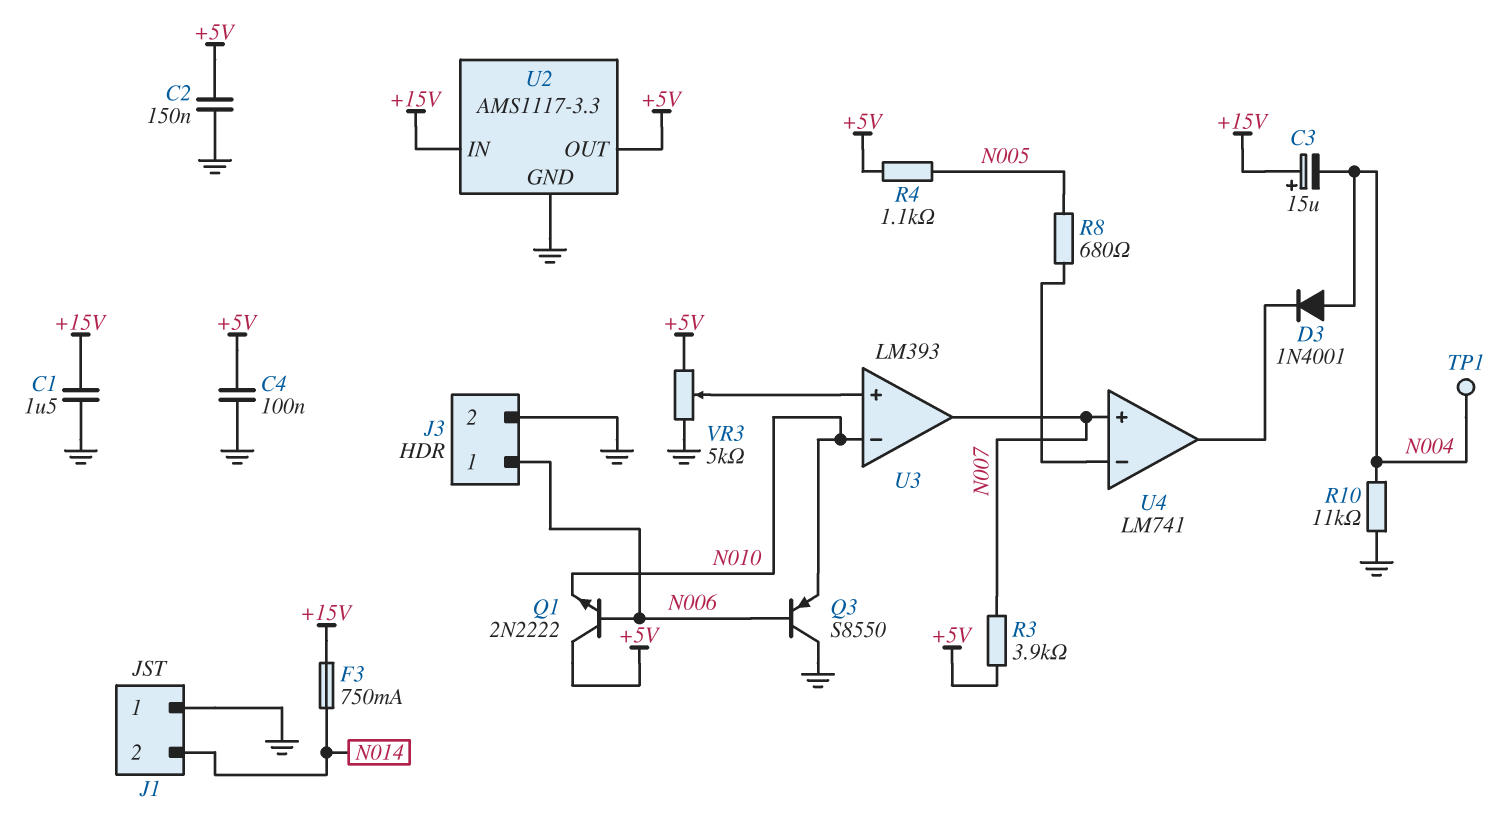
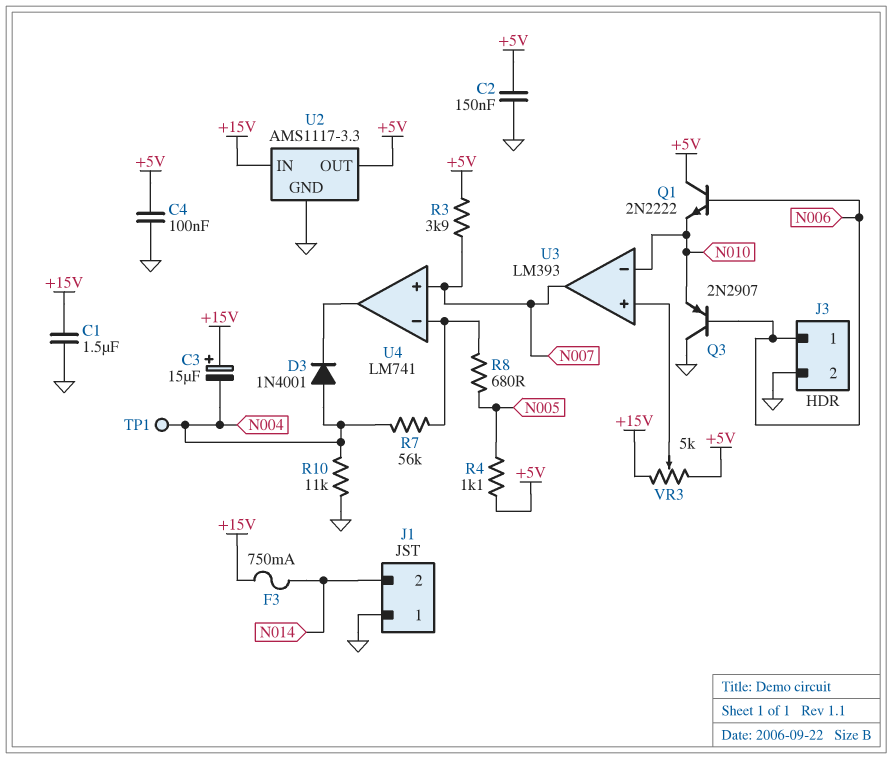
Q3: PNP S8550 (B N006, C GND, E N010) -> PNP 2N2907 (B N006, C GND, E N010)
R7: none -> 56k (N004, U4/in-)
VR3: 5k (+5V, GND, wiper U3/in+) -> 5k (+5V, +15V, wiper U3/in+)

